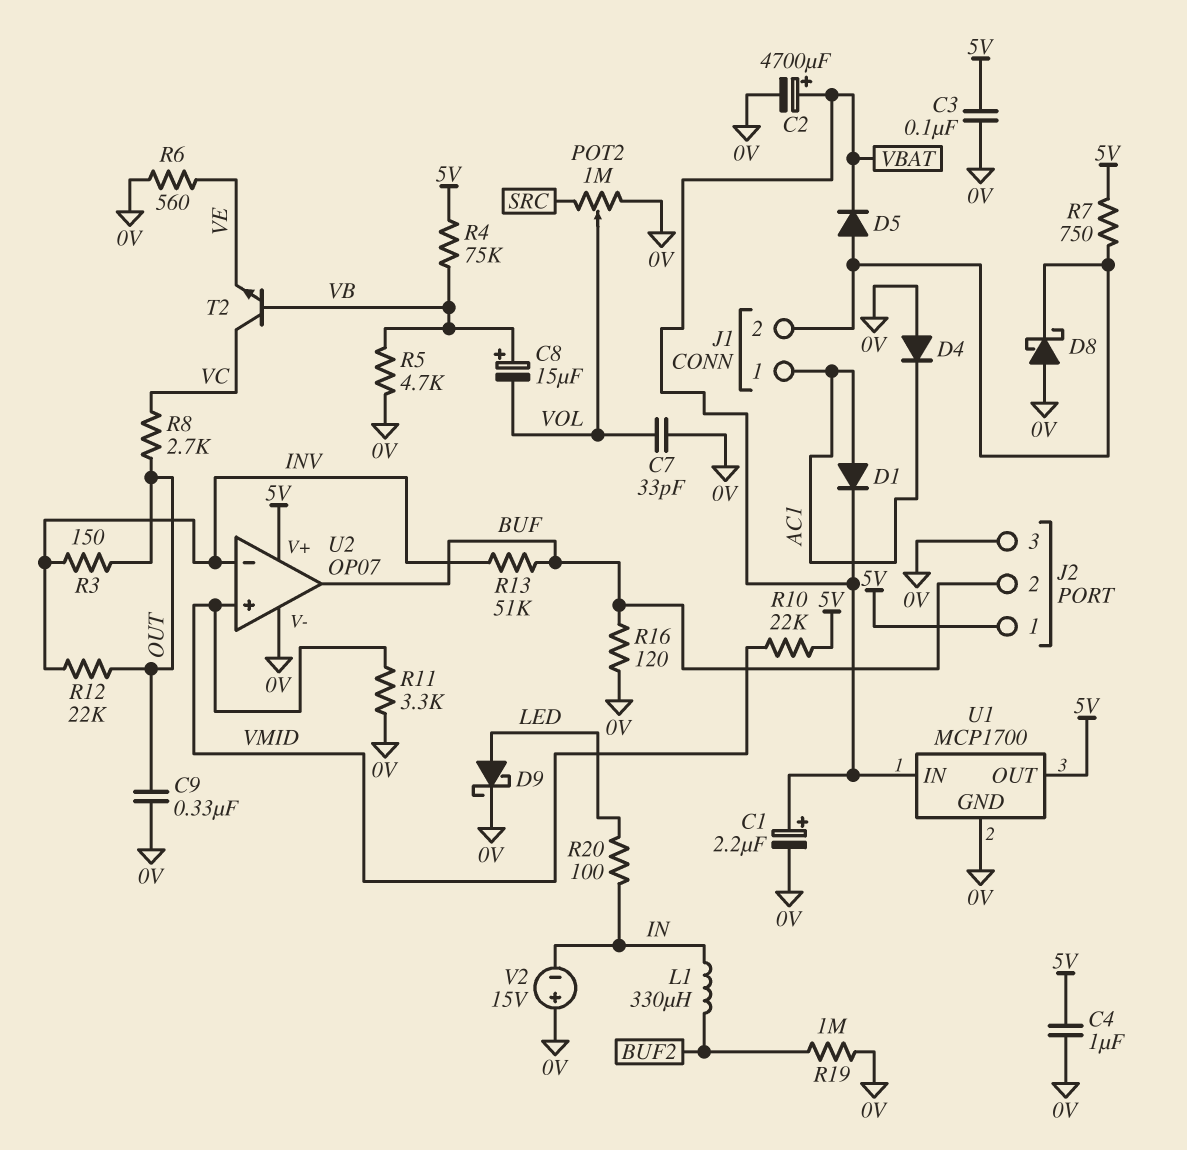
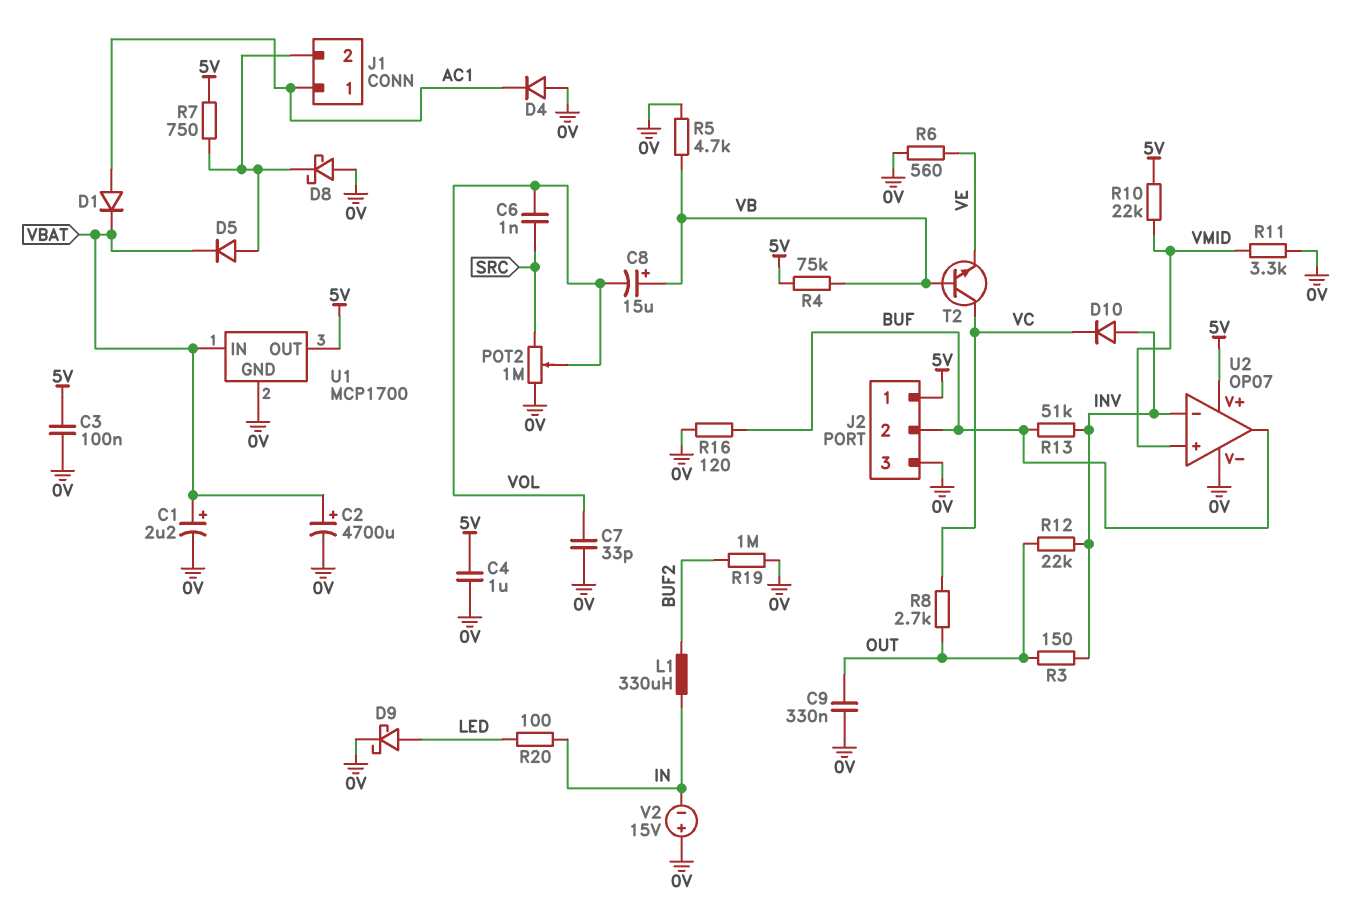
C6: none -> 1nF (SRC, VOL)
D10: none -> diode (A INV, K VC)

